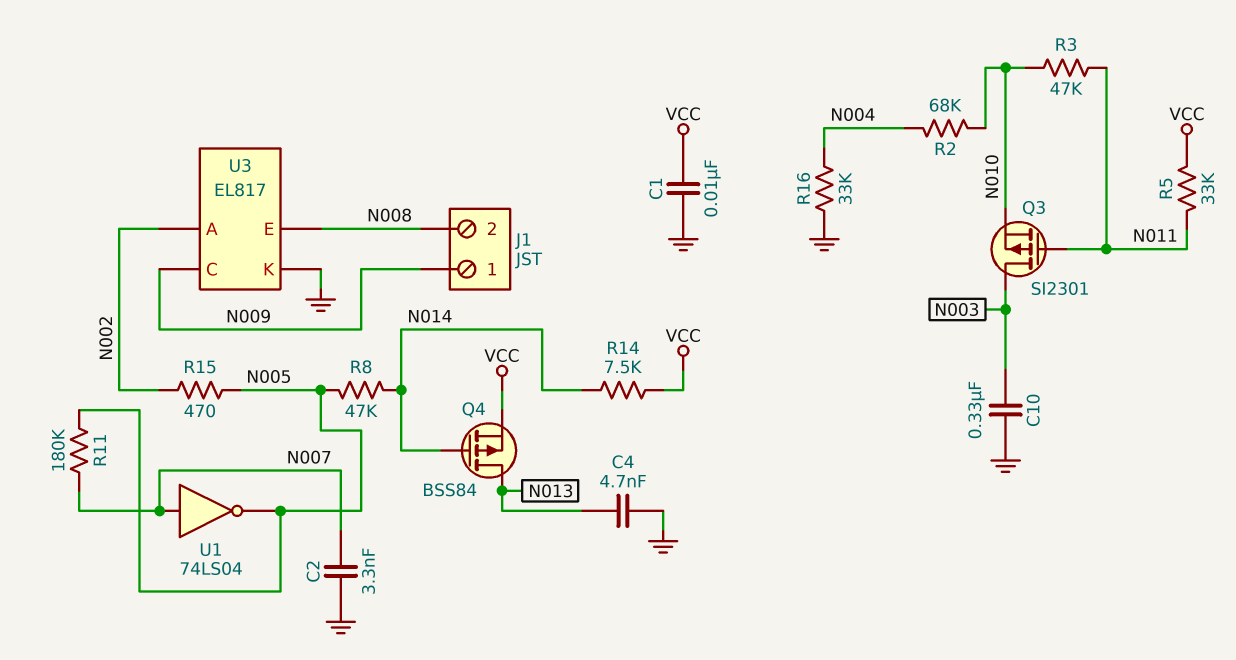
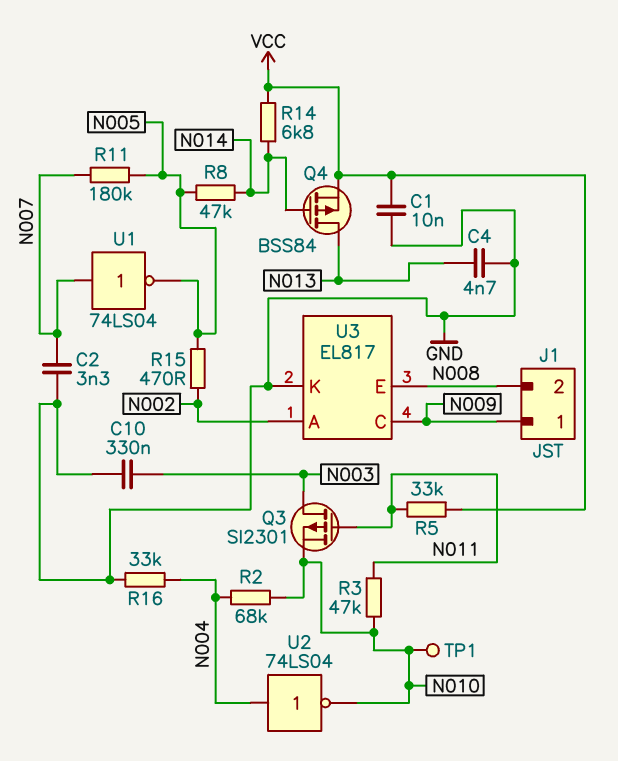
R14: 7.5k (N014, VCC) -> 6.8k (N014, VCC)
TP1: none -> test point (N010)
U2: none -> NOT 74LS04 (in N004, out N010)

